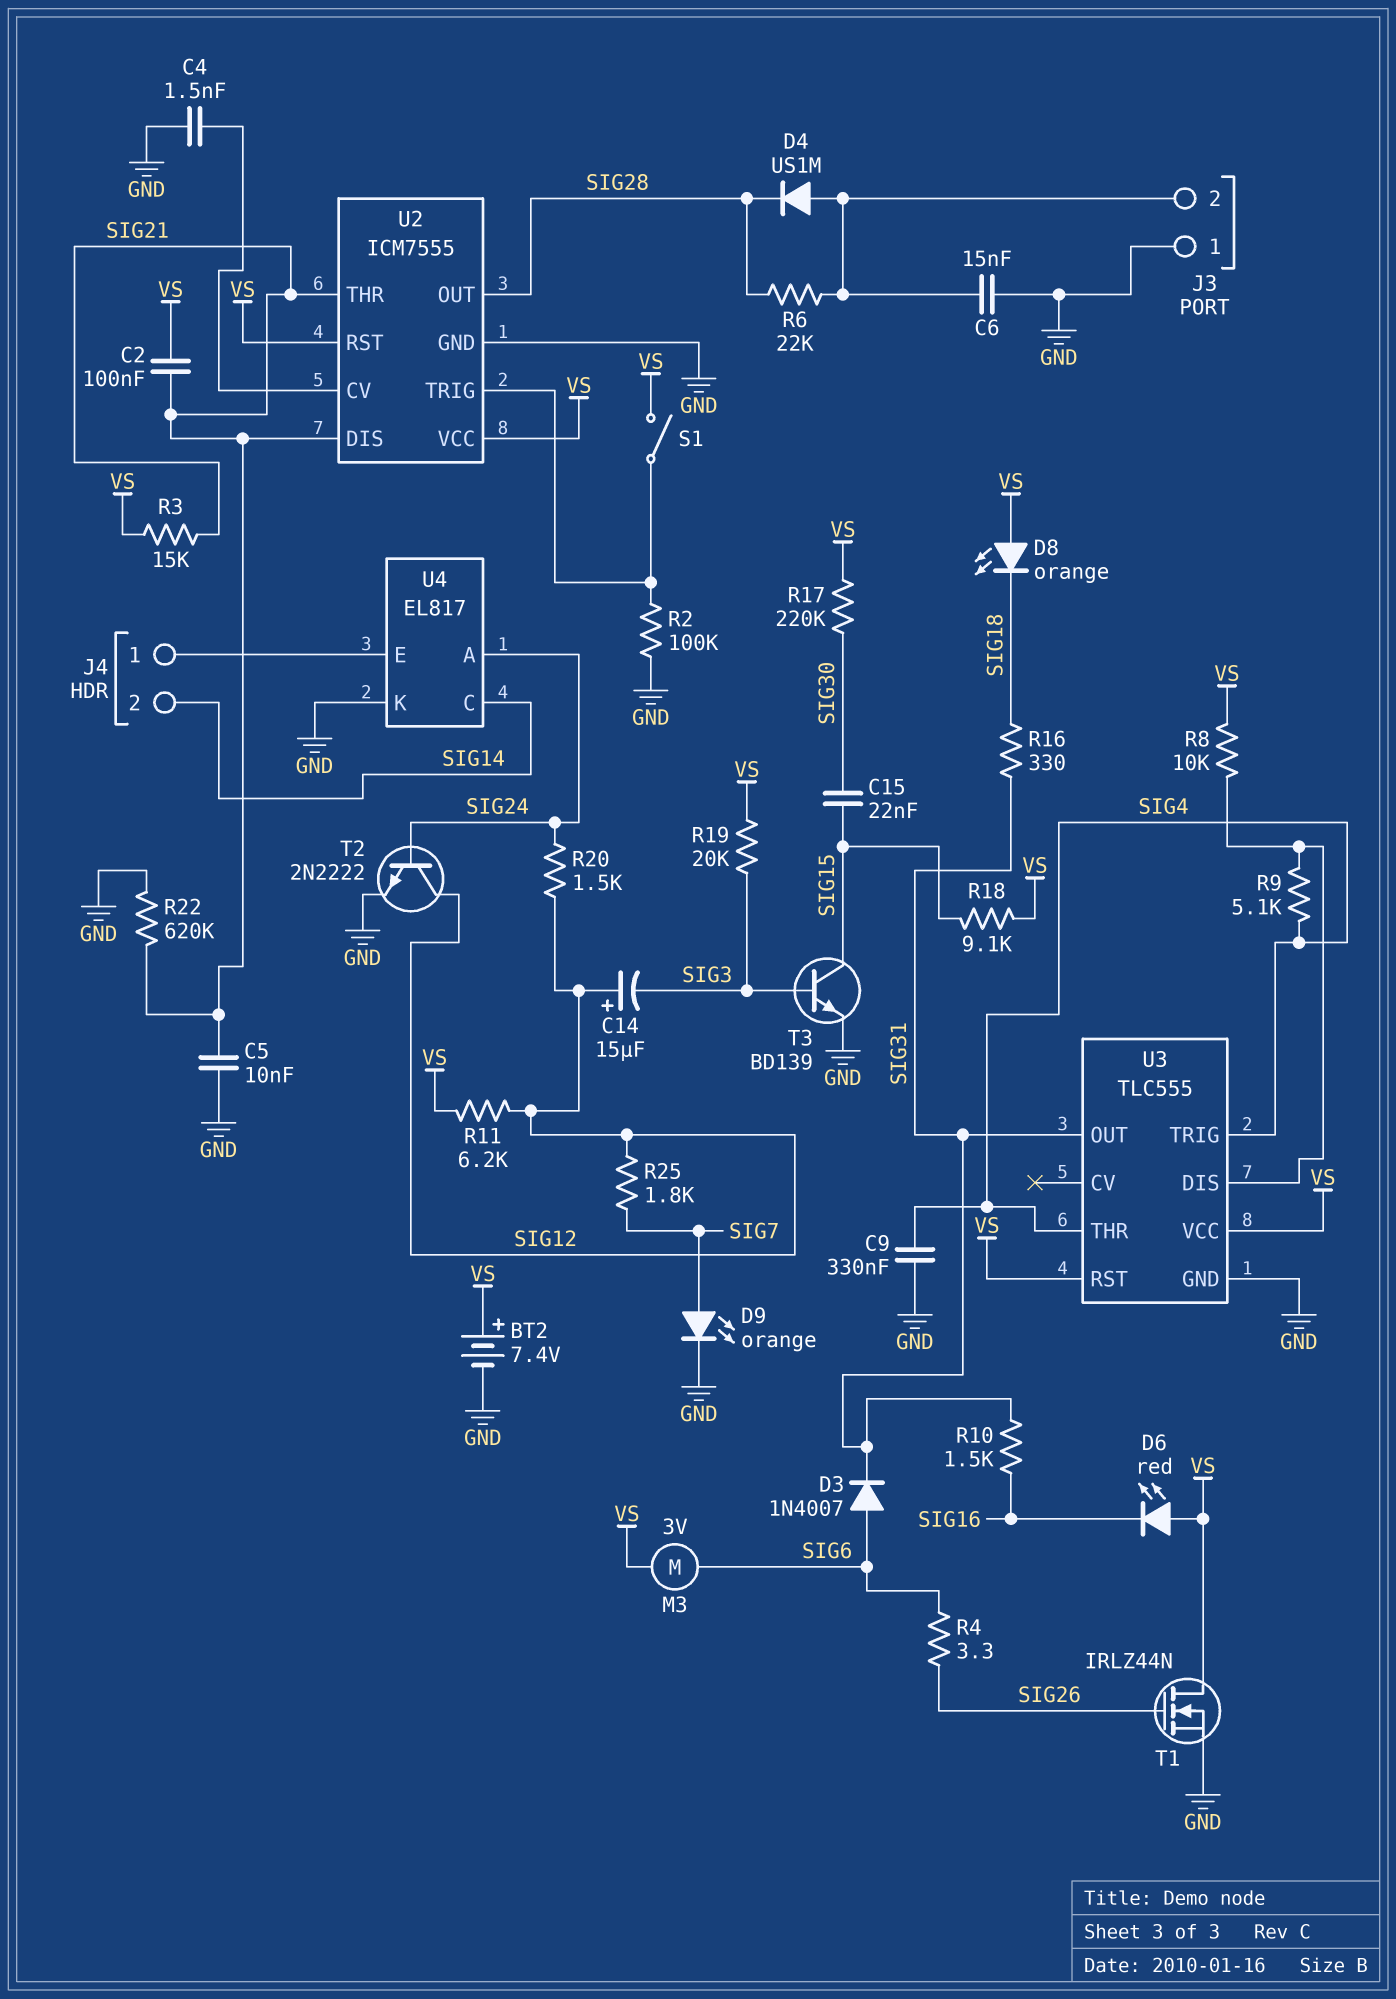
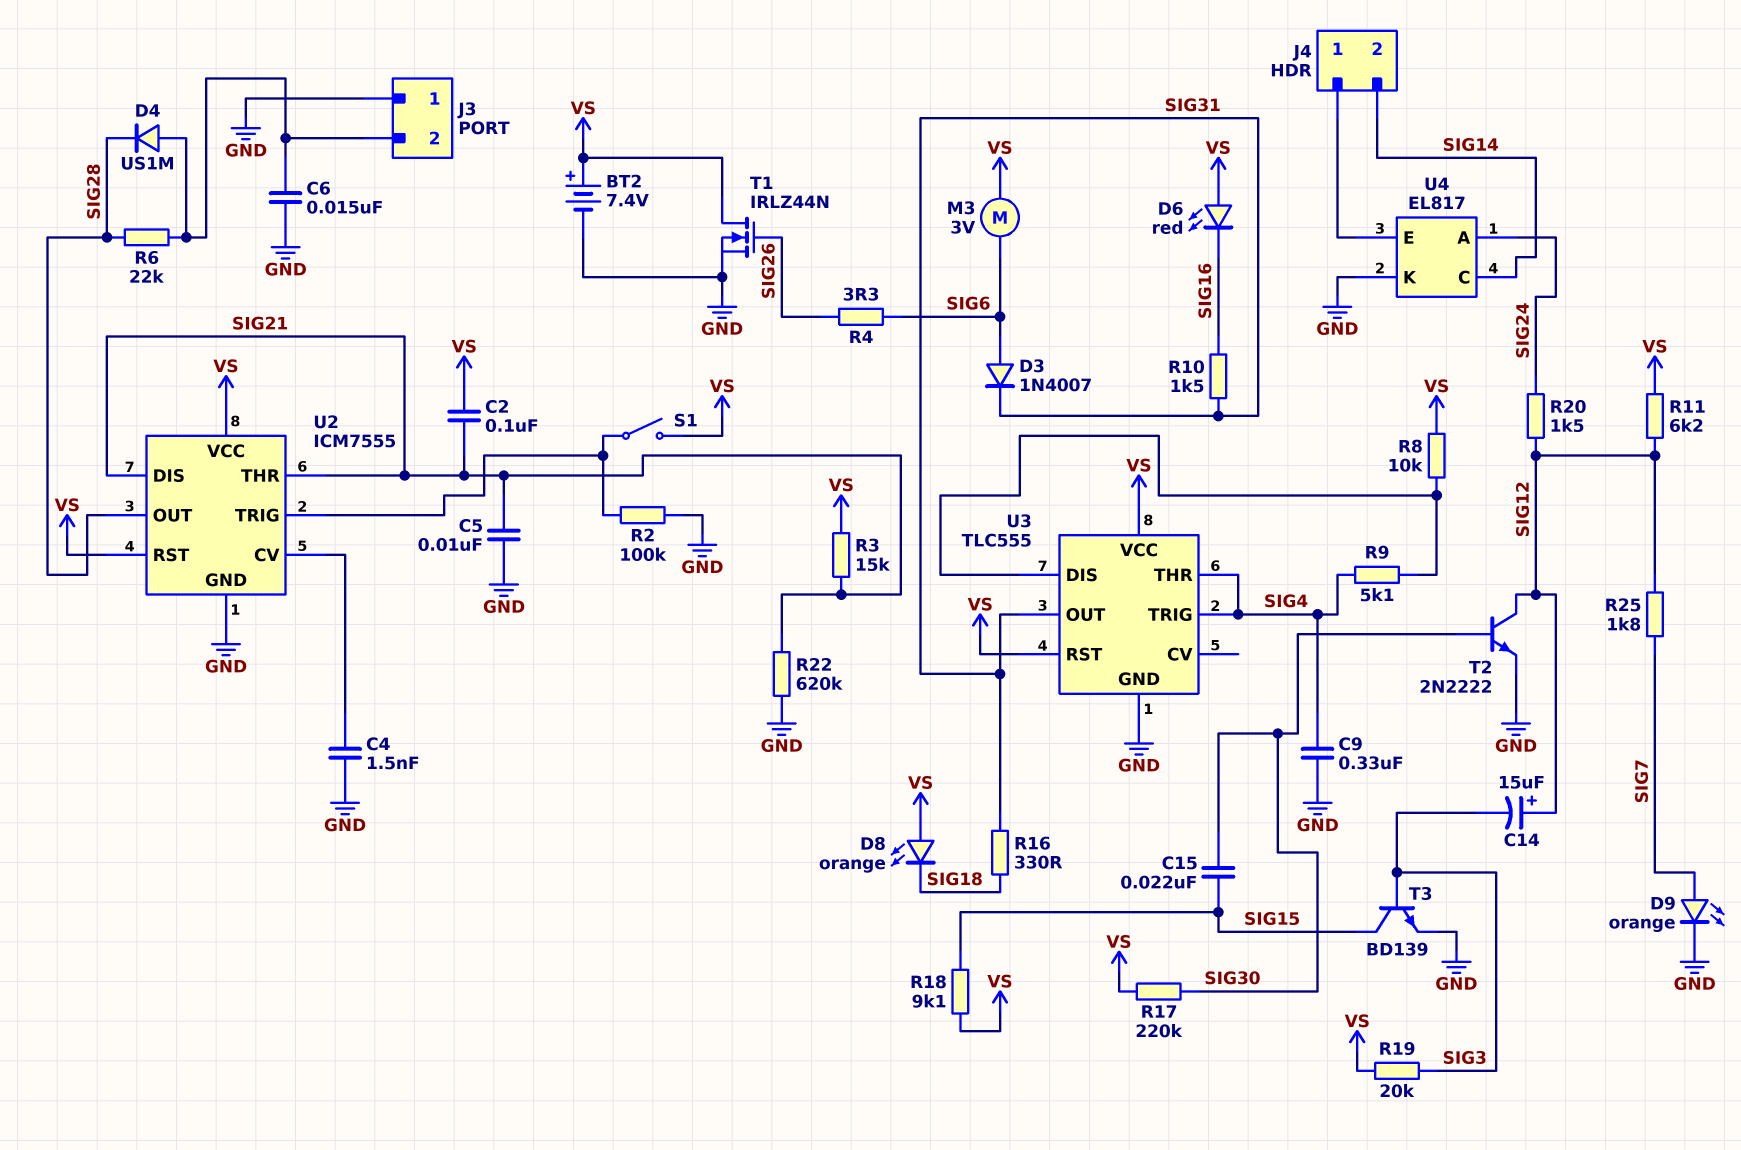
T2: NPN 2N2222 (B SIG24, C SIG12, E GND) -> NPN 2N2222 (B SIG30, C SIG12, E GND)

